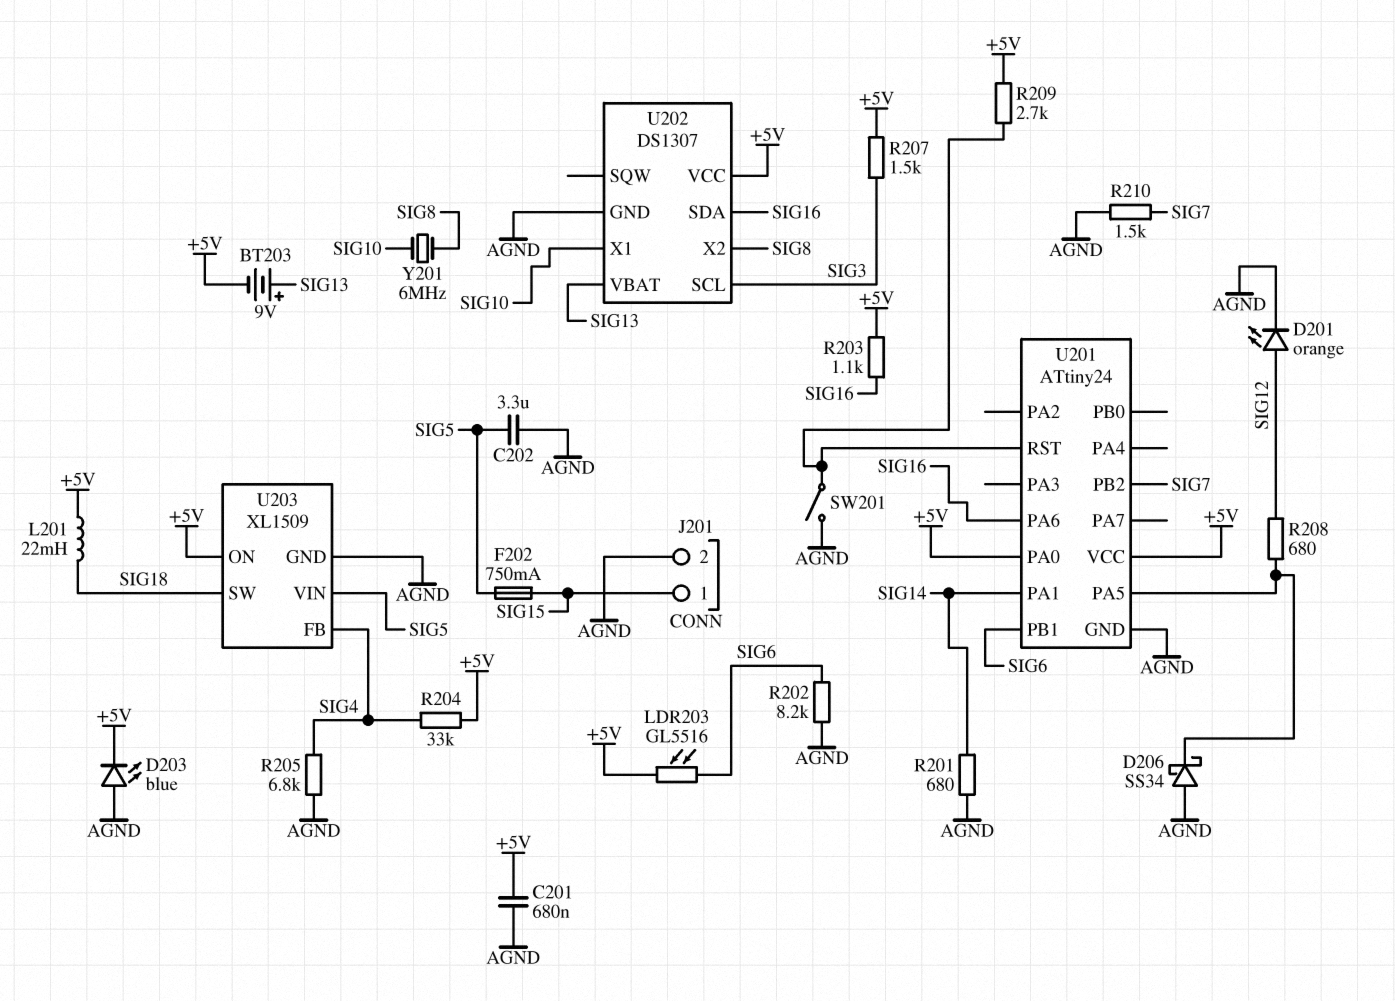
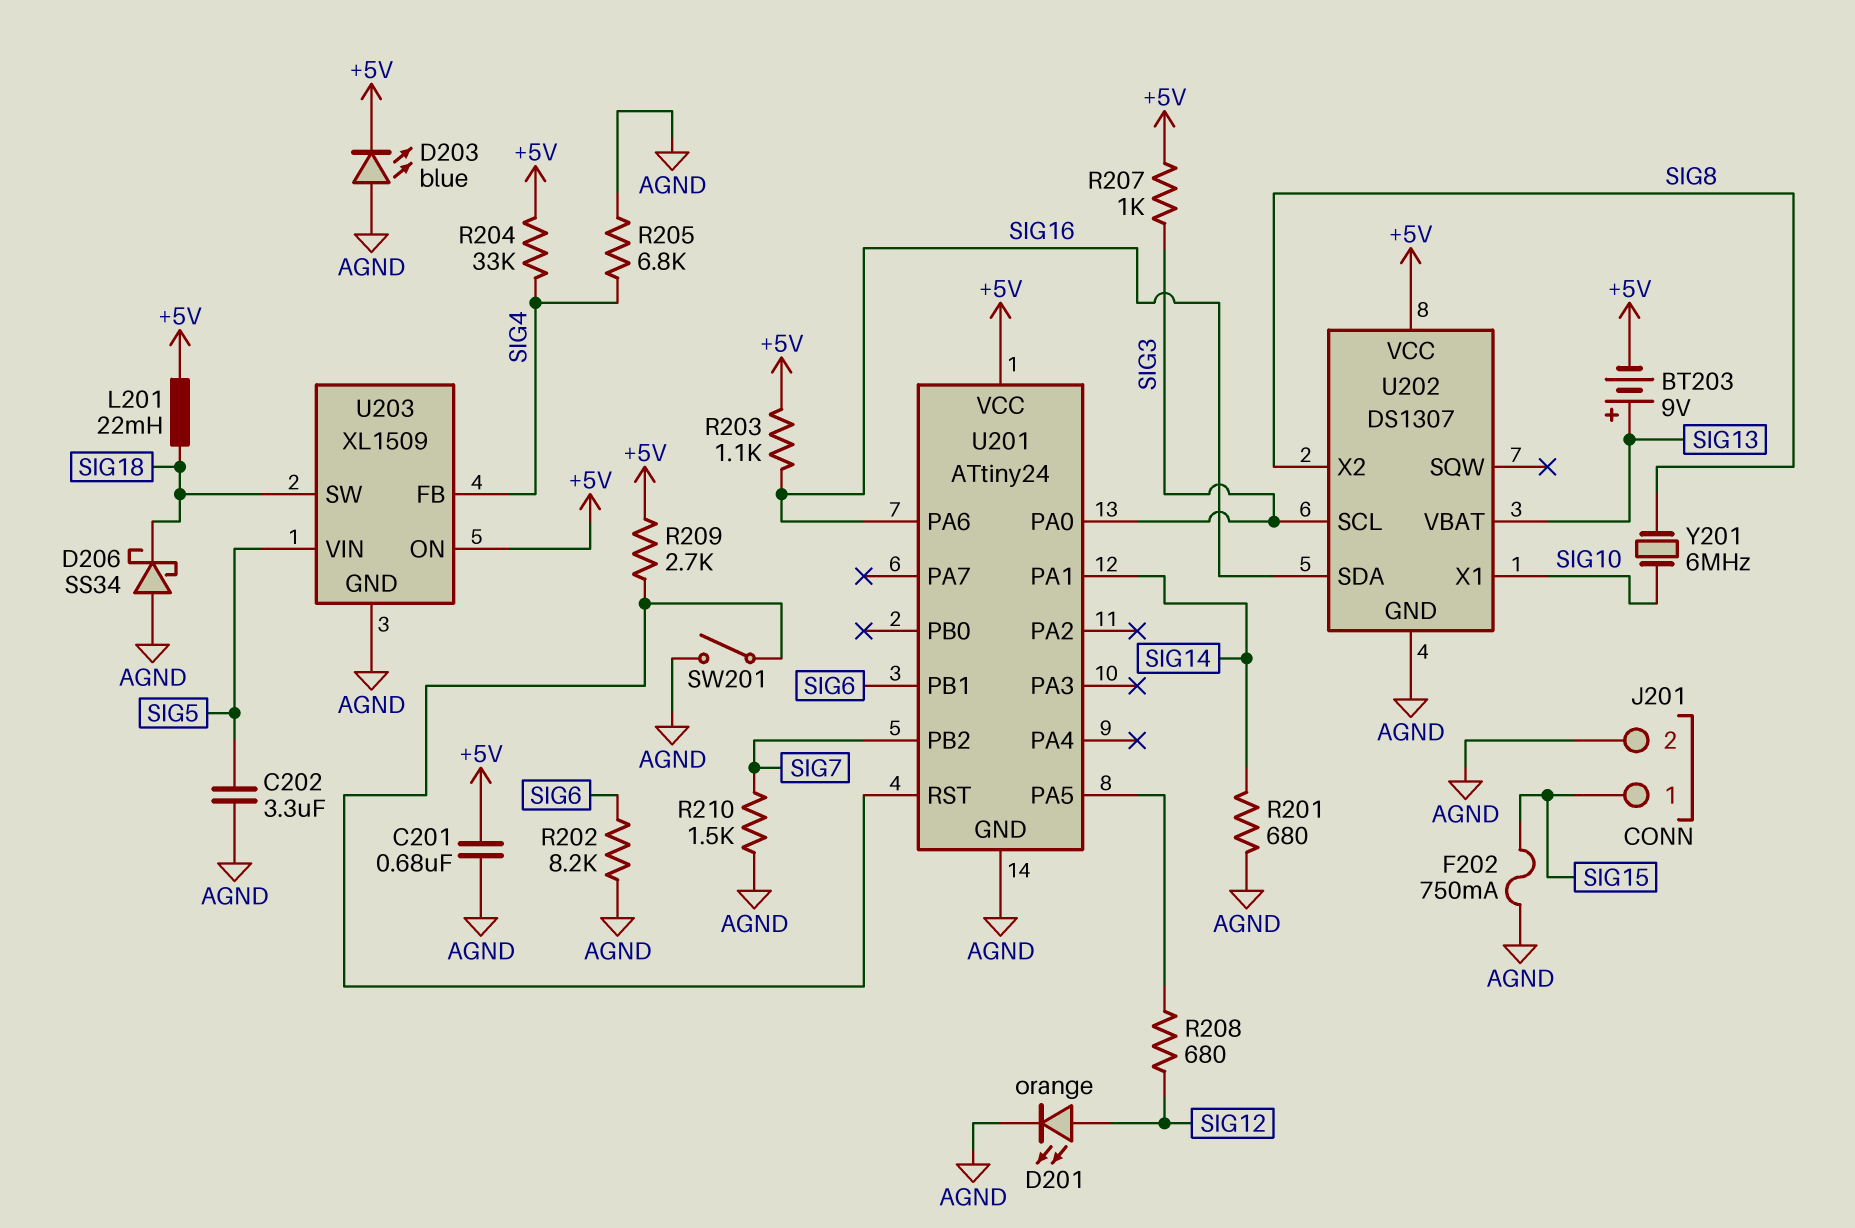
D206: schottky SS34 (A AGND, K U201/PA5) -> schottky SS34 (A AGND, K SIG18)
F202: 750mA (SIG5, SIG15) -> 750mA (AGND, SIG15)
LDR203: GL5516 (+5V, SIG6) -> none
R207: 1.5k (+5V, SIG3) -> 1k (+5V, SIG3)
U201 pin PA0: +5V -> SIG3

